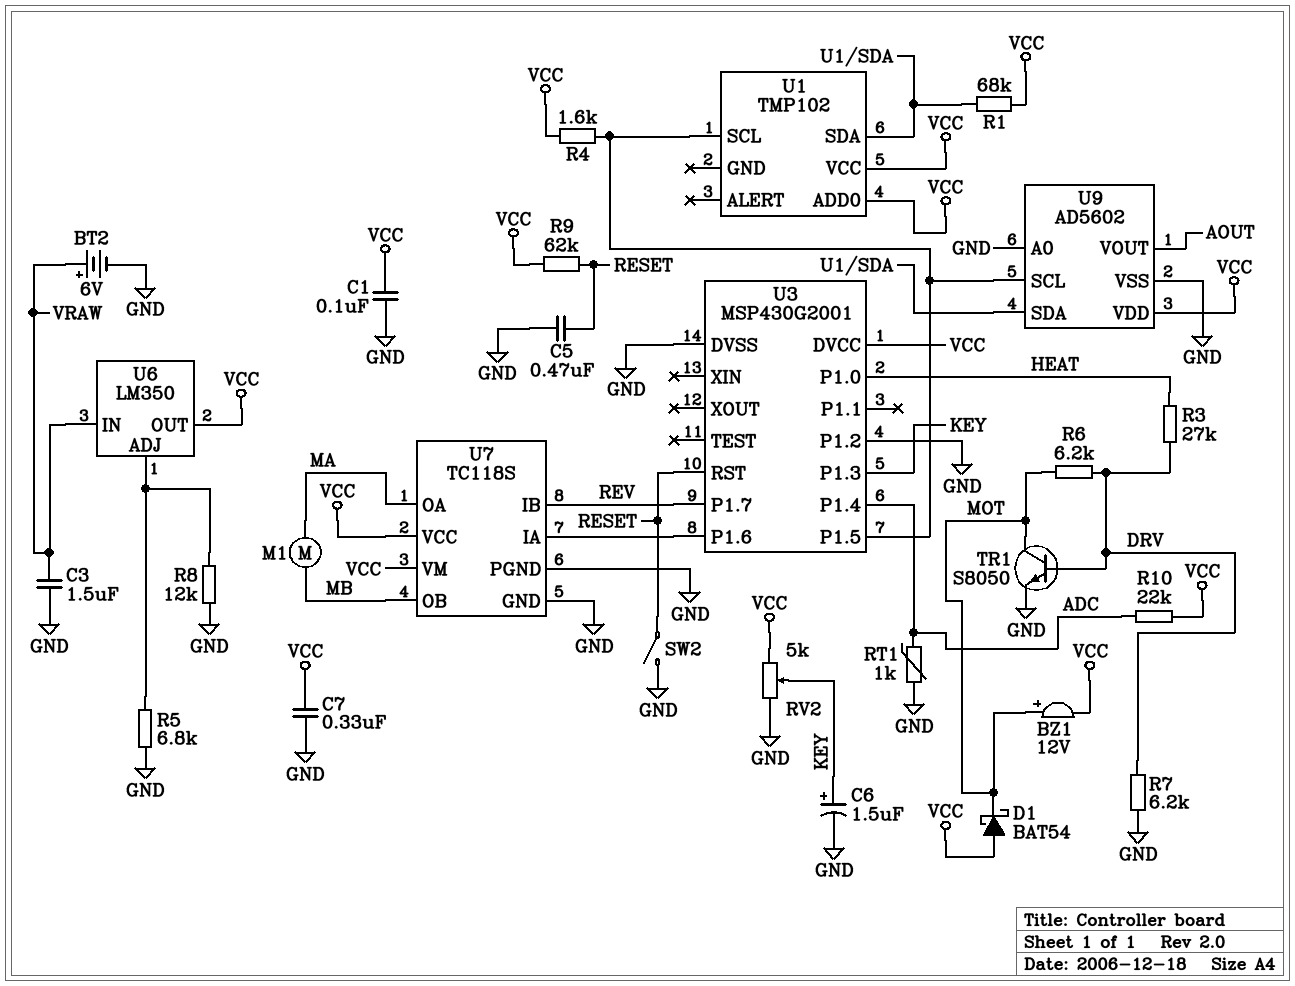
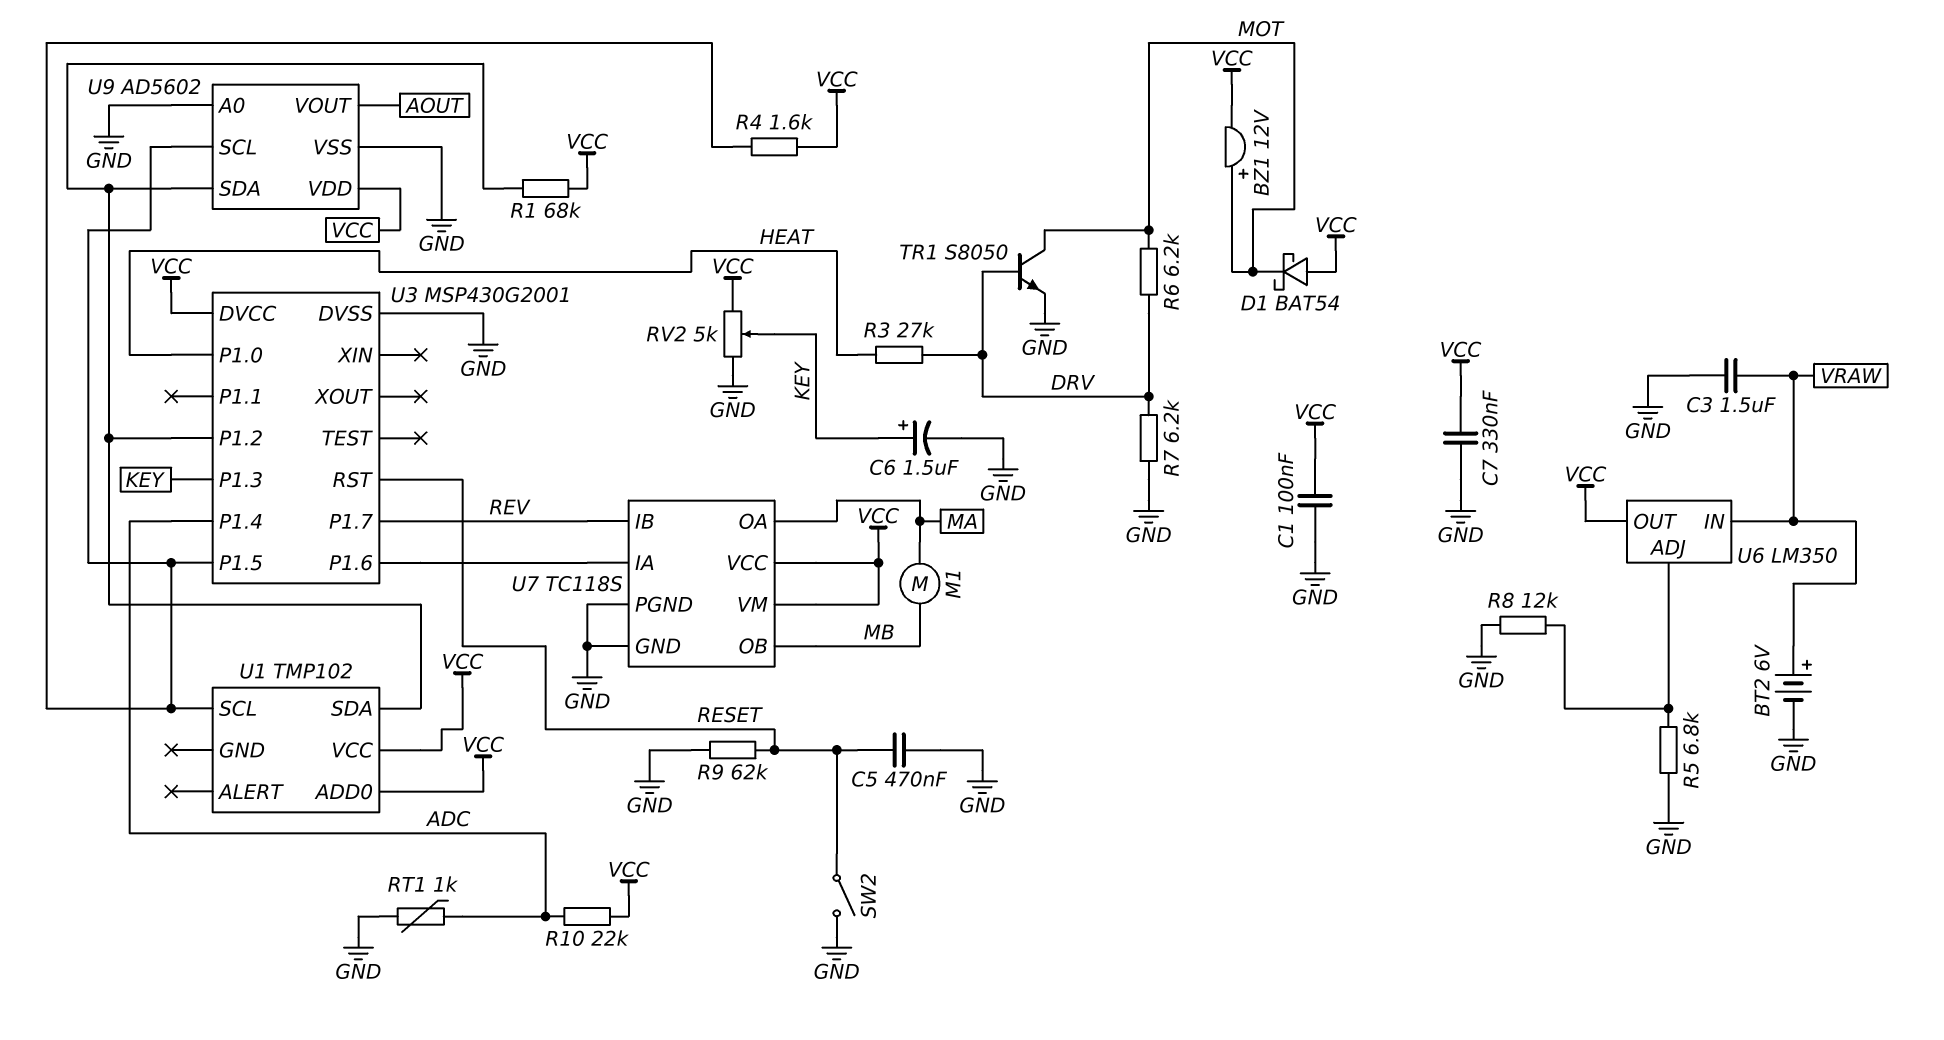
R9: 62k (RESET, VCC) -> 62k (GND, RESET)
U3 pin P1.2: GND -> U1/SDA

